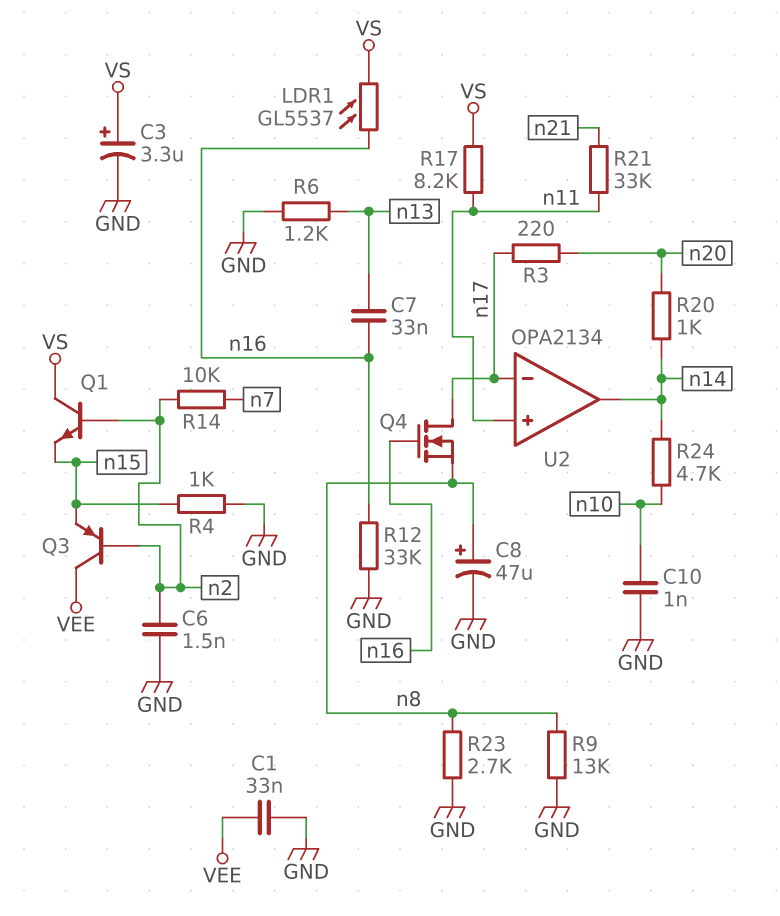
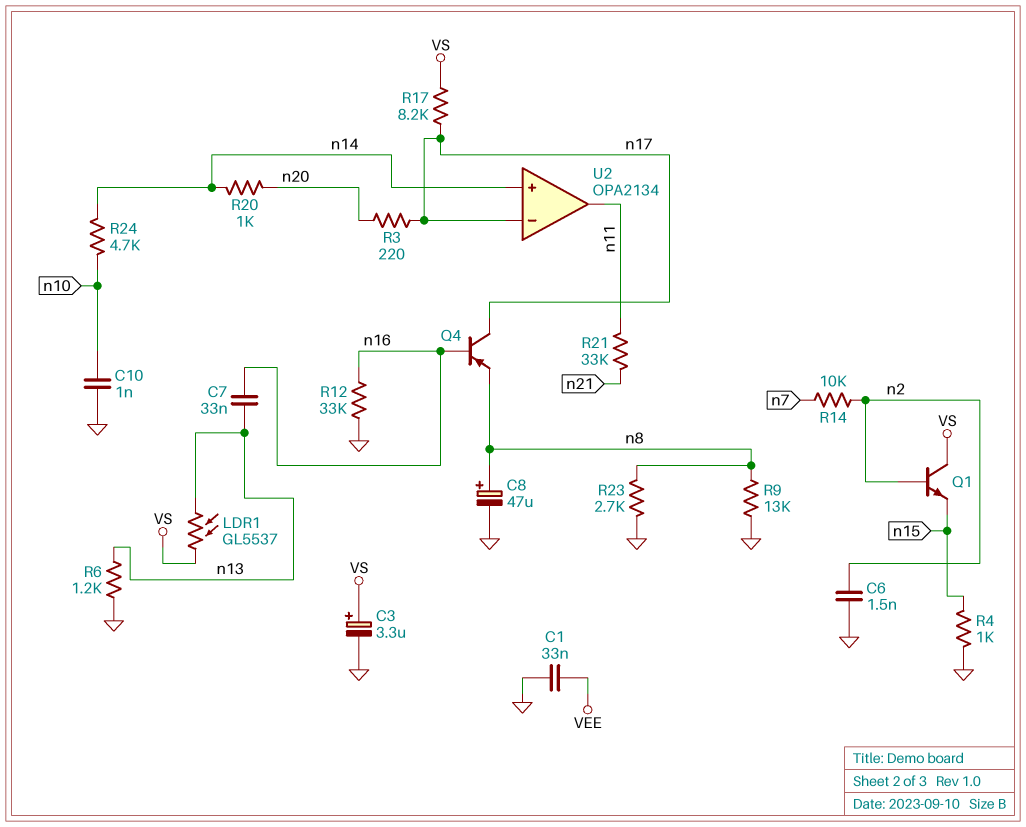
LDR1: GL5537 (VS, n16) -> GL5537 (VS, n13)
Q3: PNP (B n2, C VEE, E n15) -> none
Q4: NMOS (G n16, D n17, S n8) -> PNP (B n16, C n17, E n8)
R17: 8.2k (VS, n11) -> 8.2k (VS, n17)
U2 pin in+: n11 -> n14
U2 pin out: n14 -> n11

